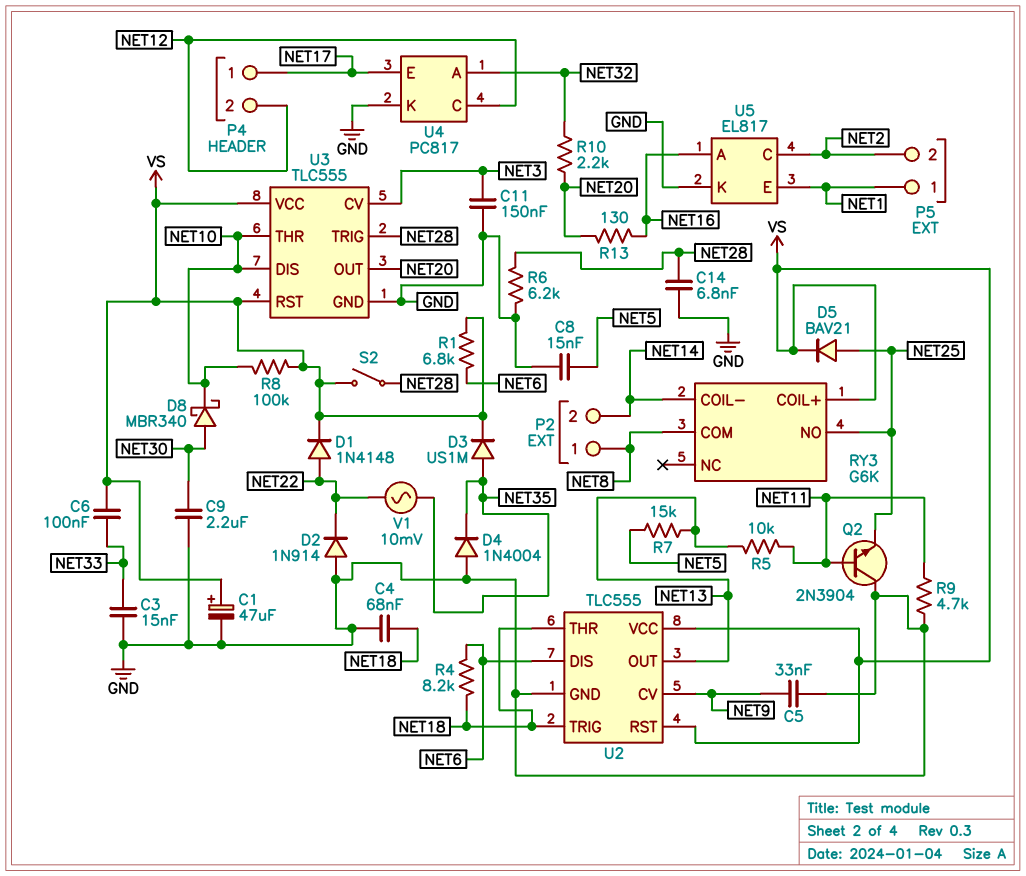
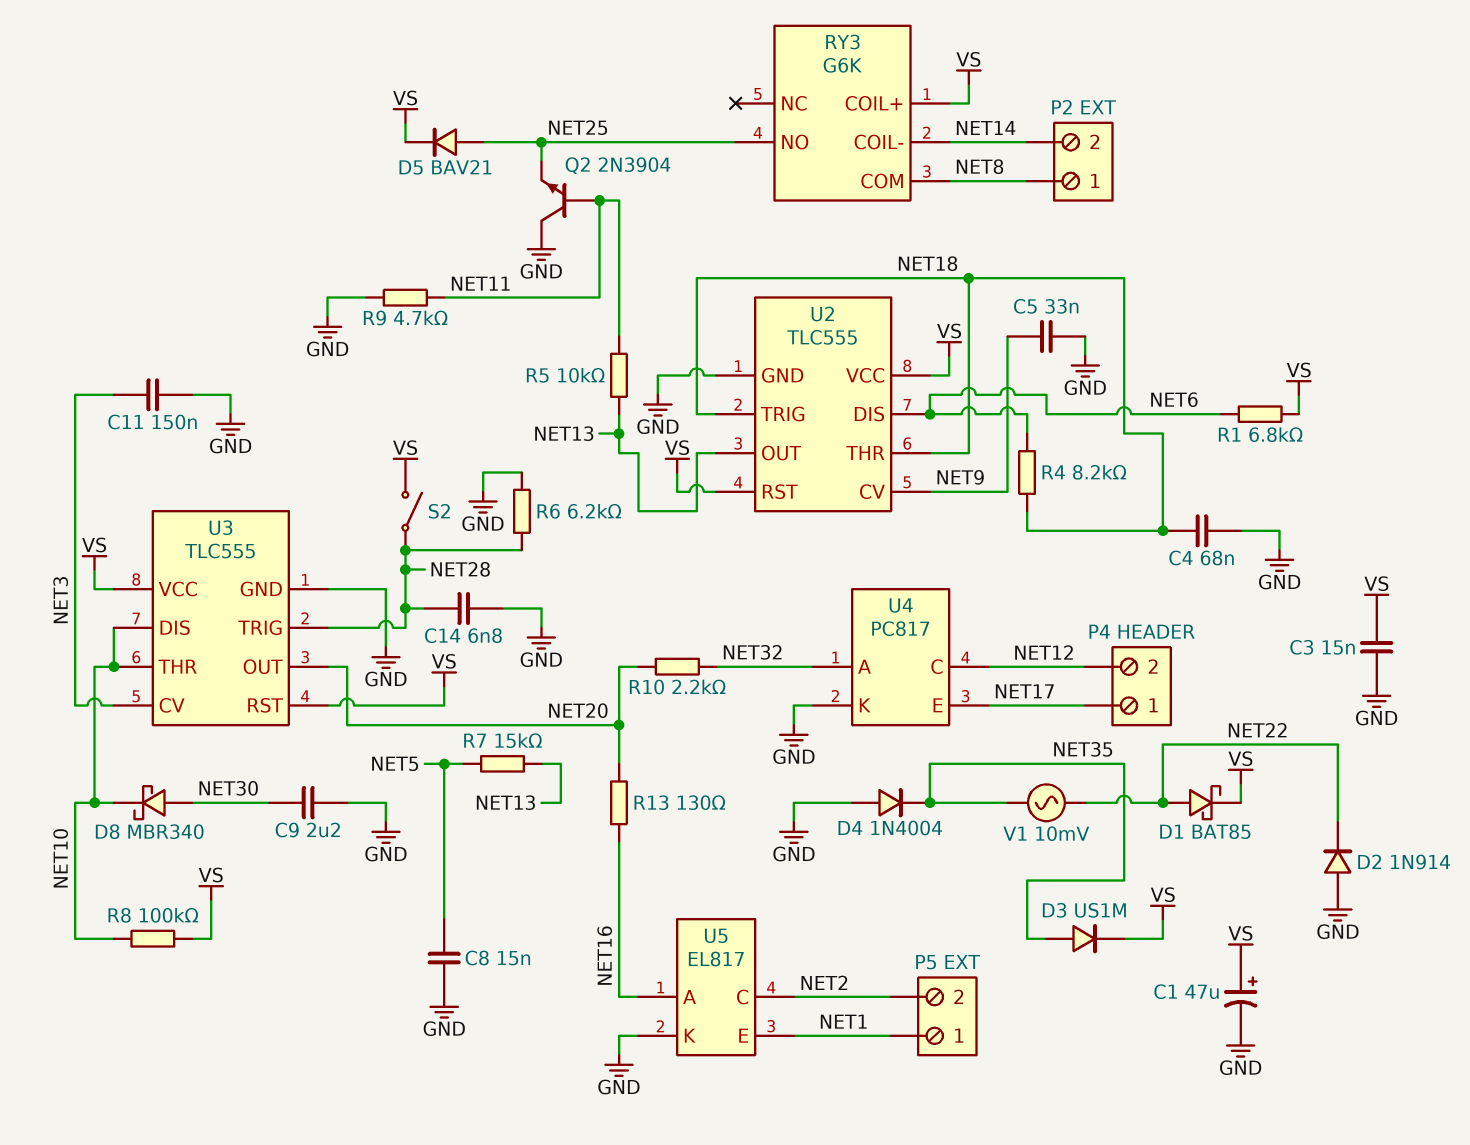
C3: 15nF (GND, NET33) -> 15nF (GND, VS)
C6: 100nF (NET33, VS) -> none
D1: diode 1N4148 (A NET22, K VS) -> schottky BAT85 (A NET22, K VS)

